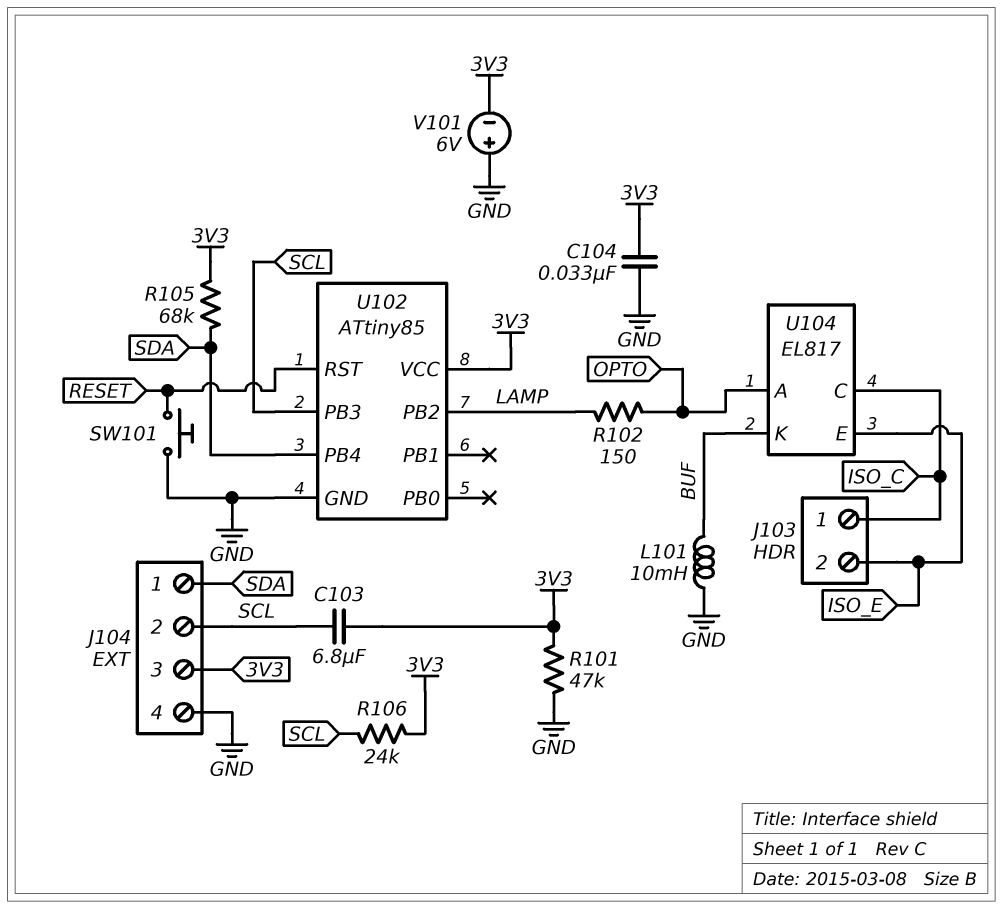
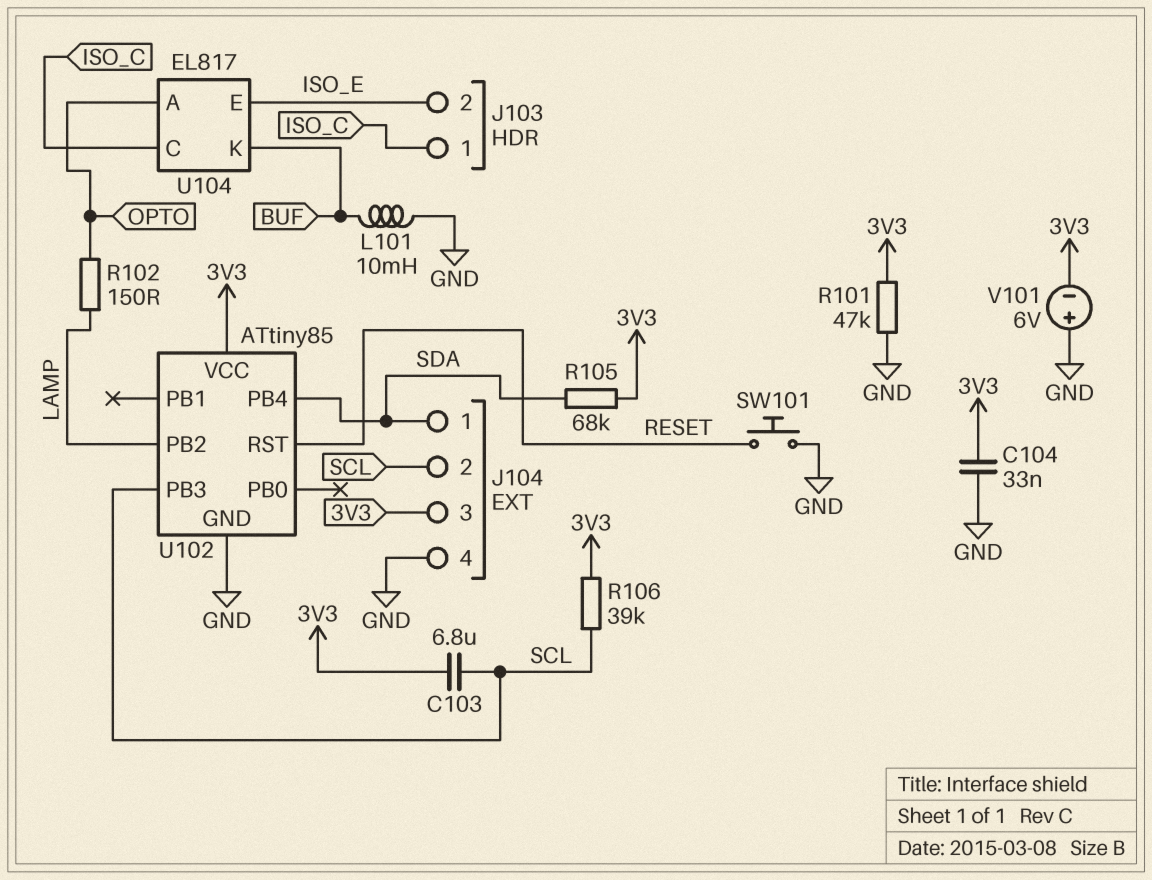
R106: 24k (3V3, SCL) -> 39k (3V3, SCL)

